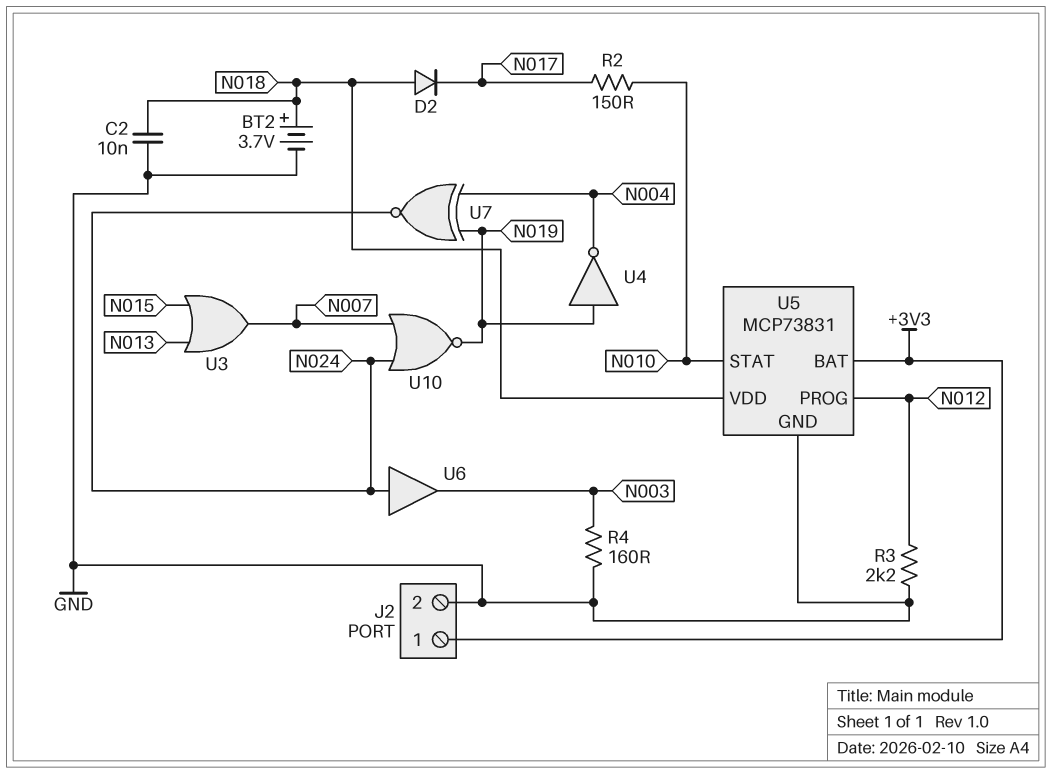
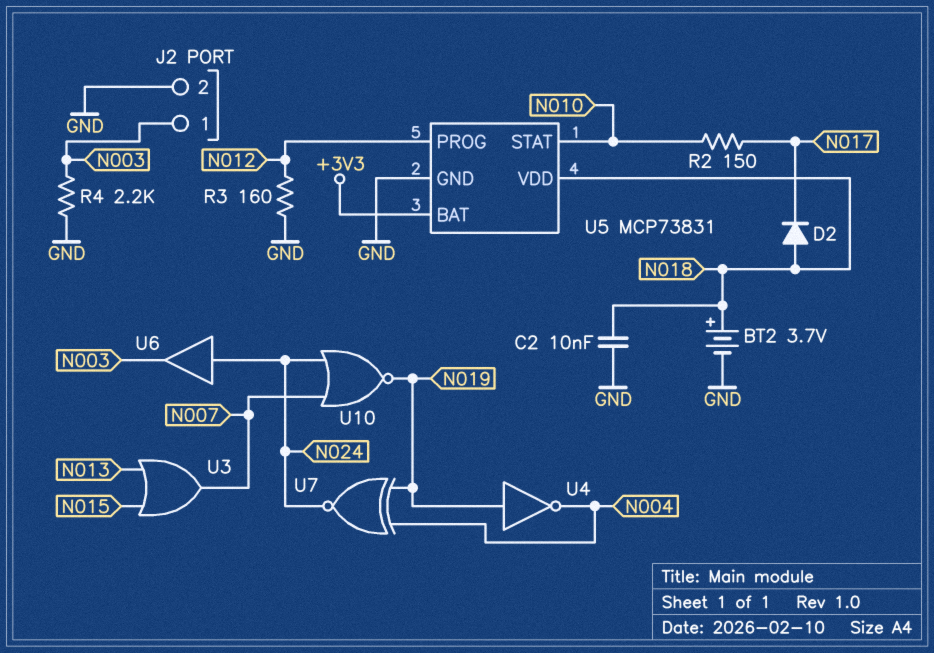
J2 pin 1: +3V3 -> N003
R3: 2.2k (GND, N012) -> 160 (GND, N012)
R4: 160 (GND, N003) -> 2.2k (GND, N003)

